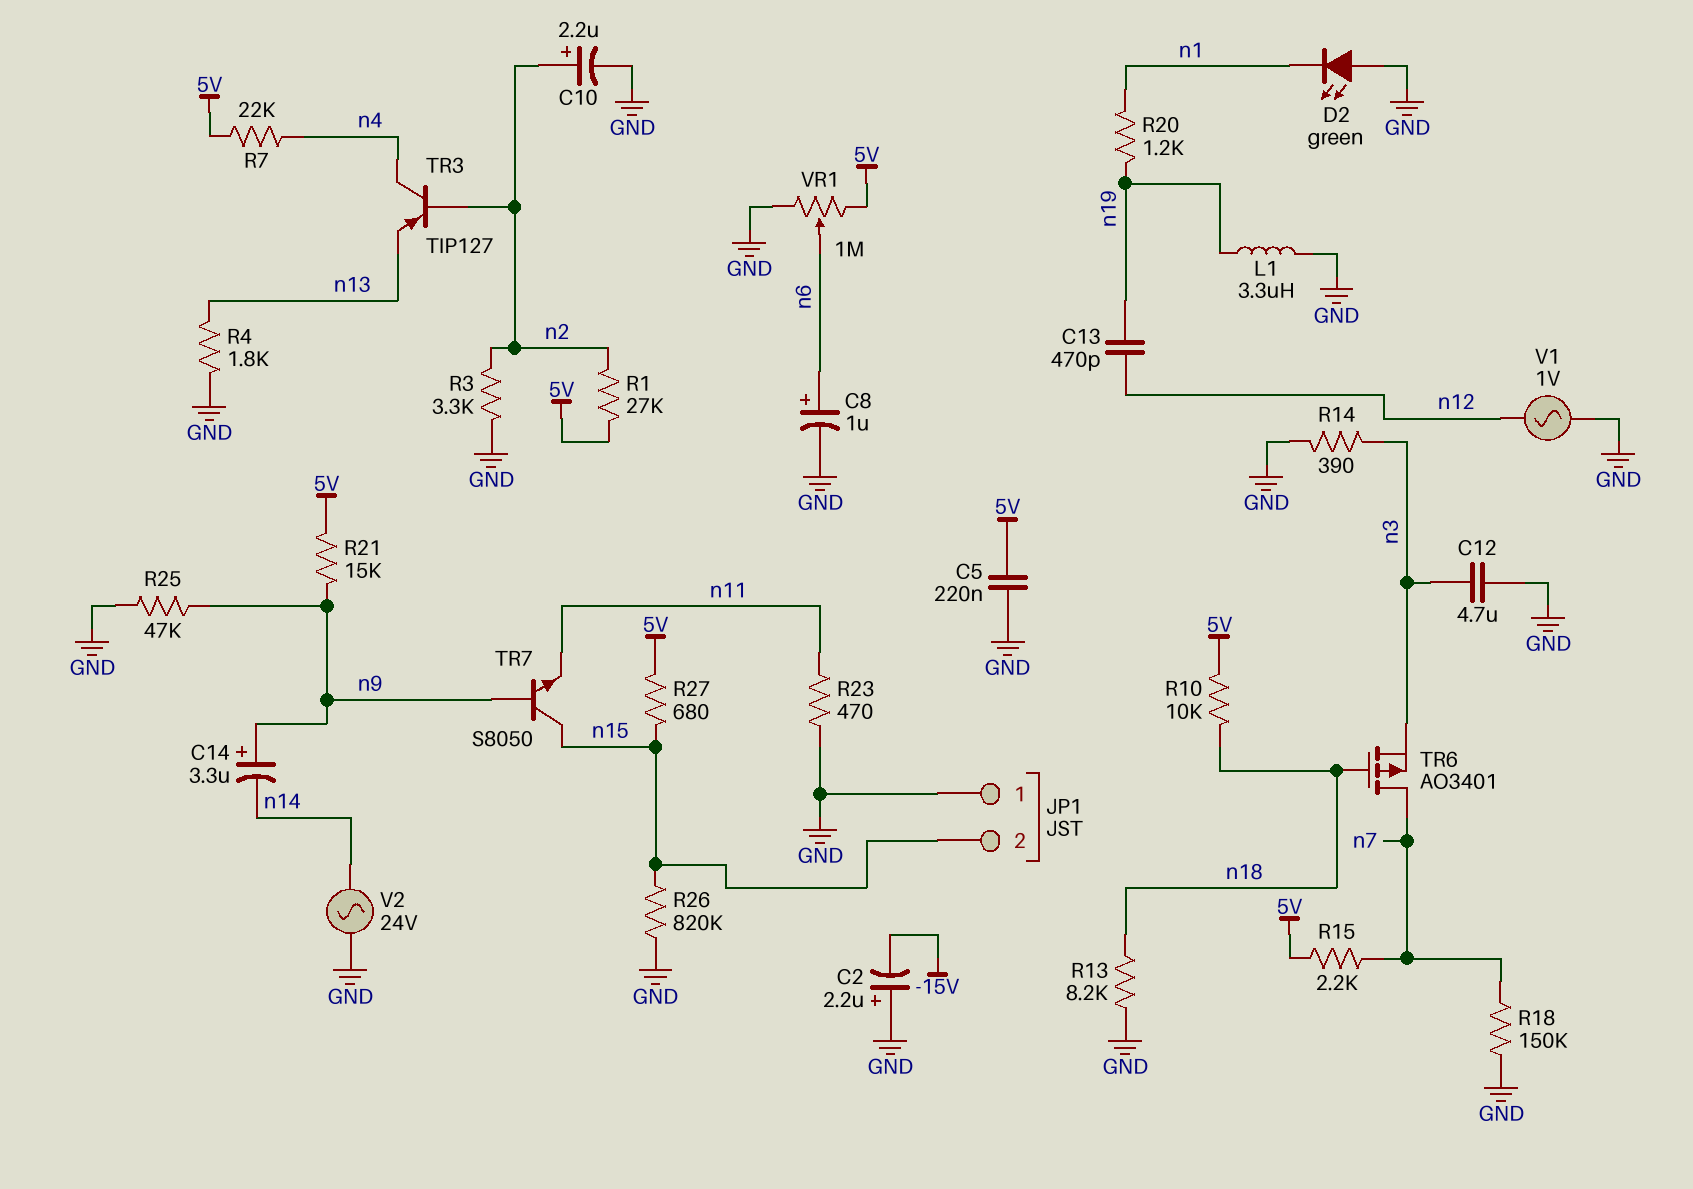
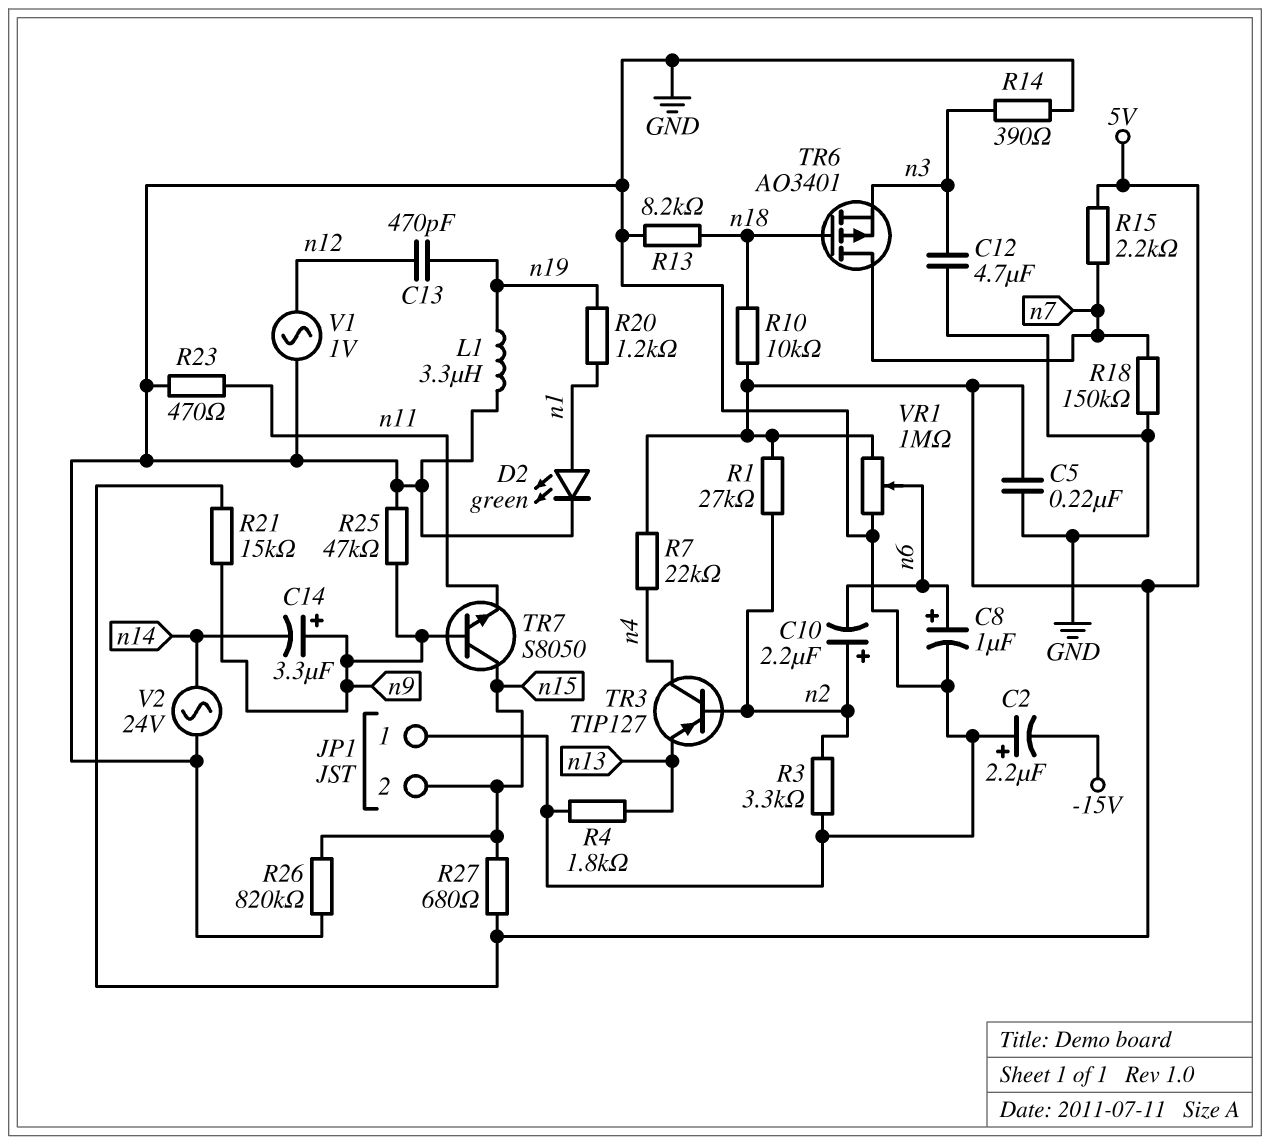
C10: 2.2uF (plus n2, minus GND) -> 2.2uF (plus n2, minus n6)
D2: LED green (A GND, K n1) -> LED green (A n1, K GND)

